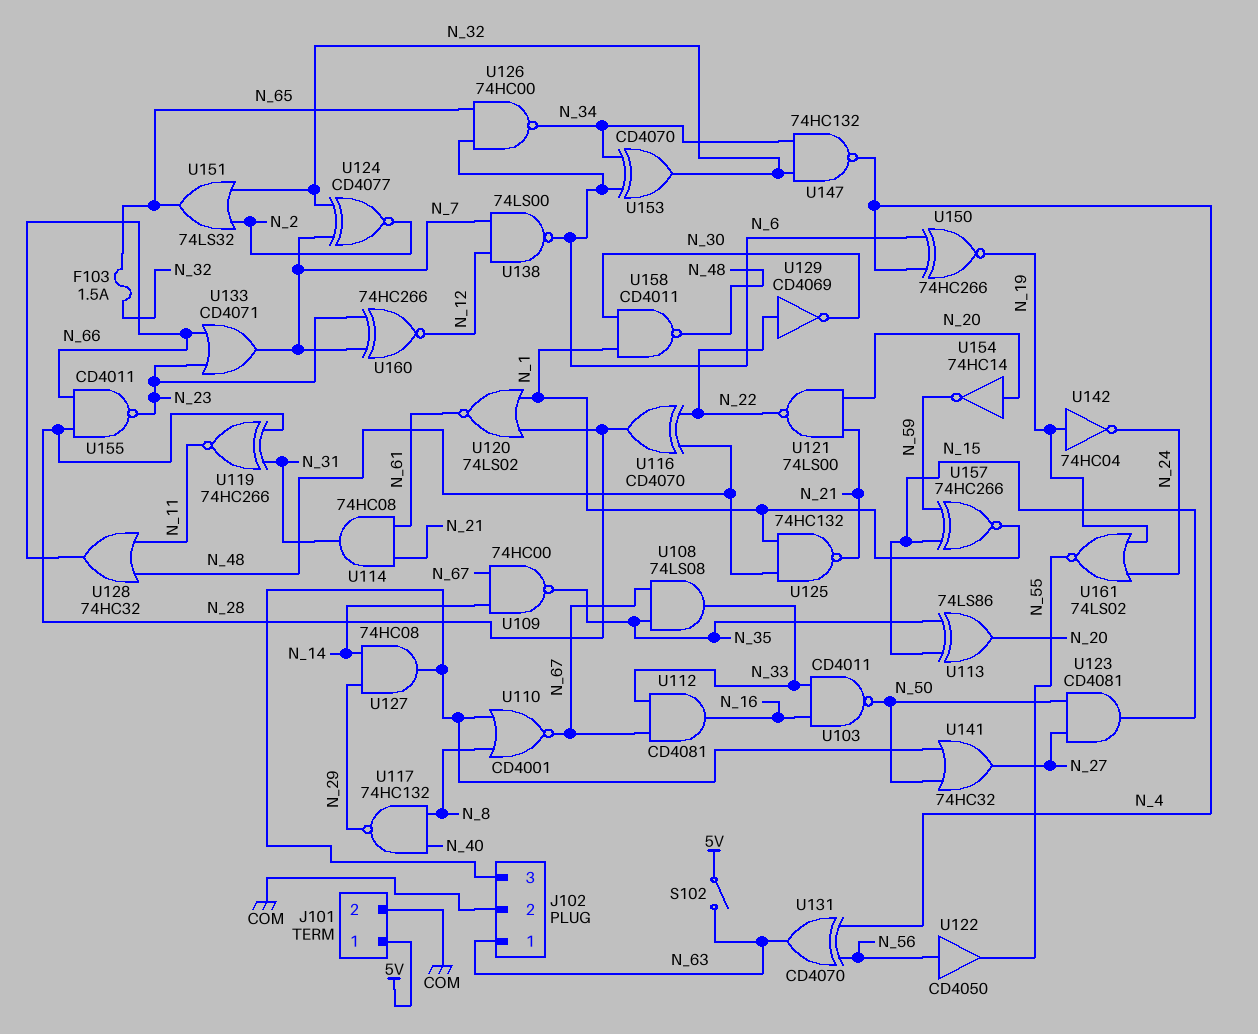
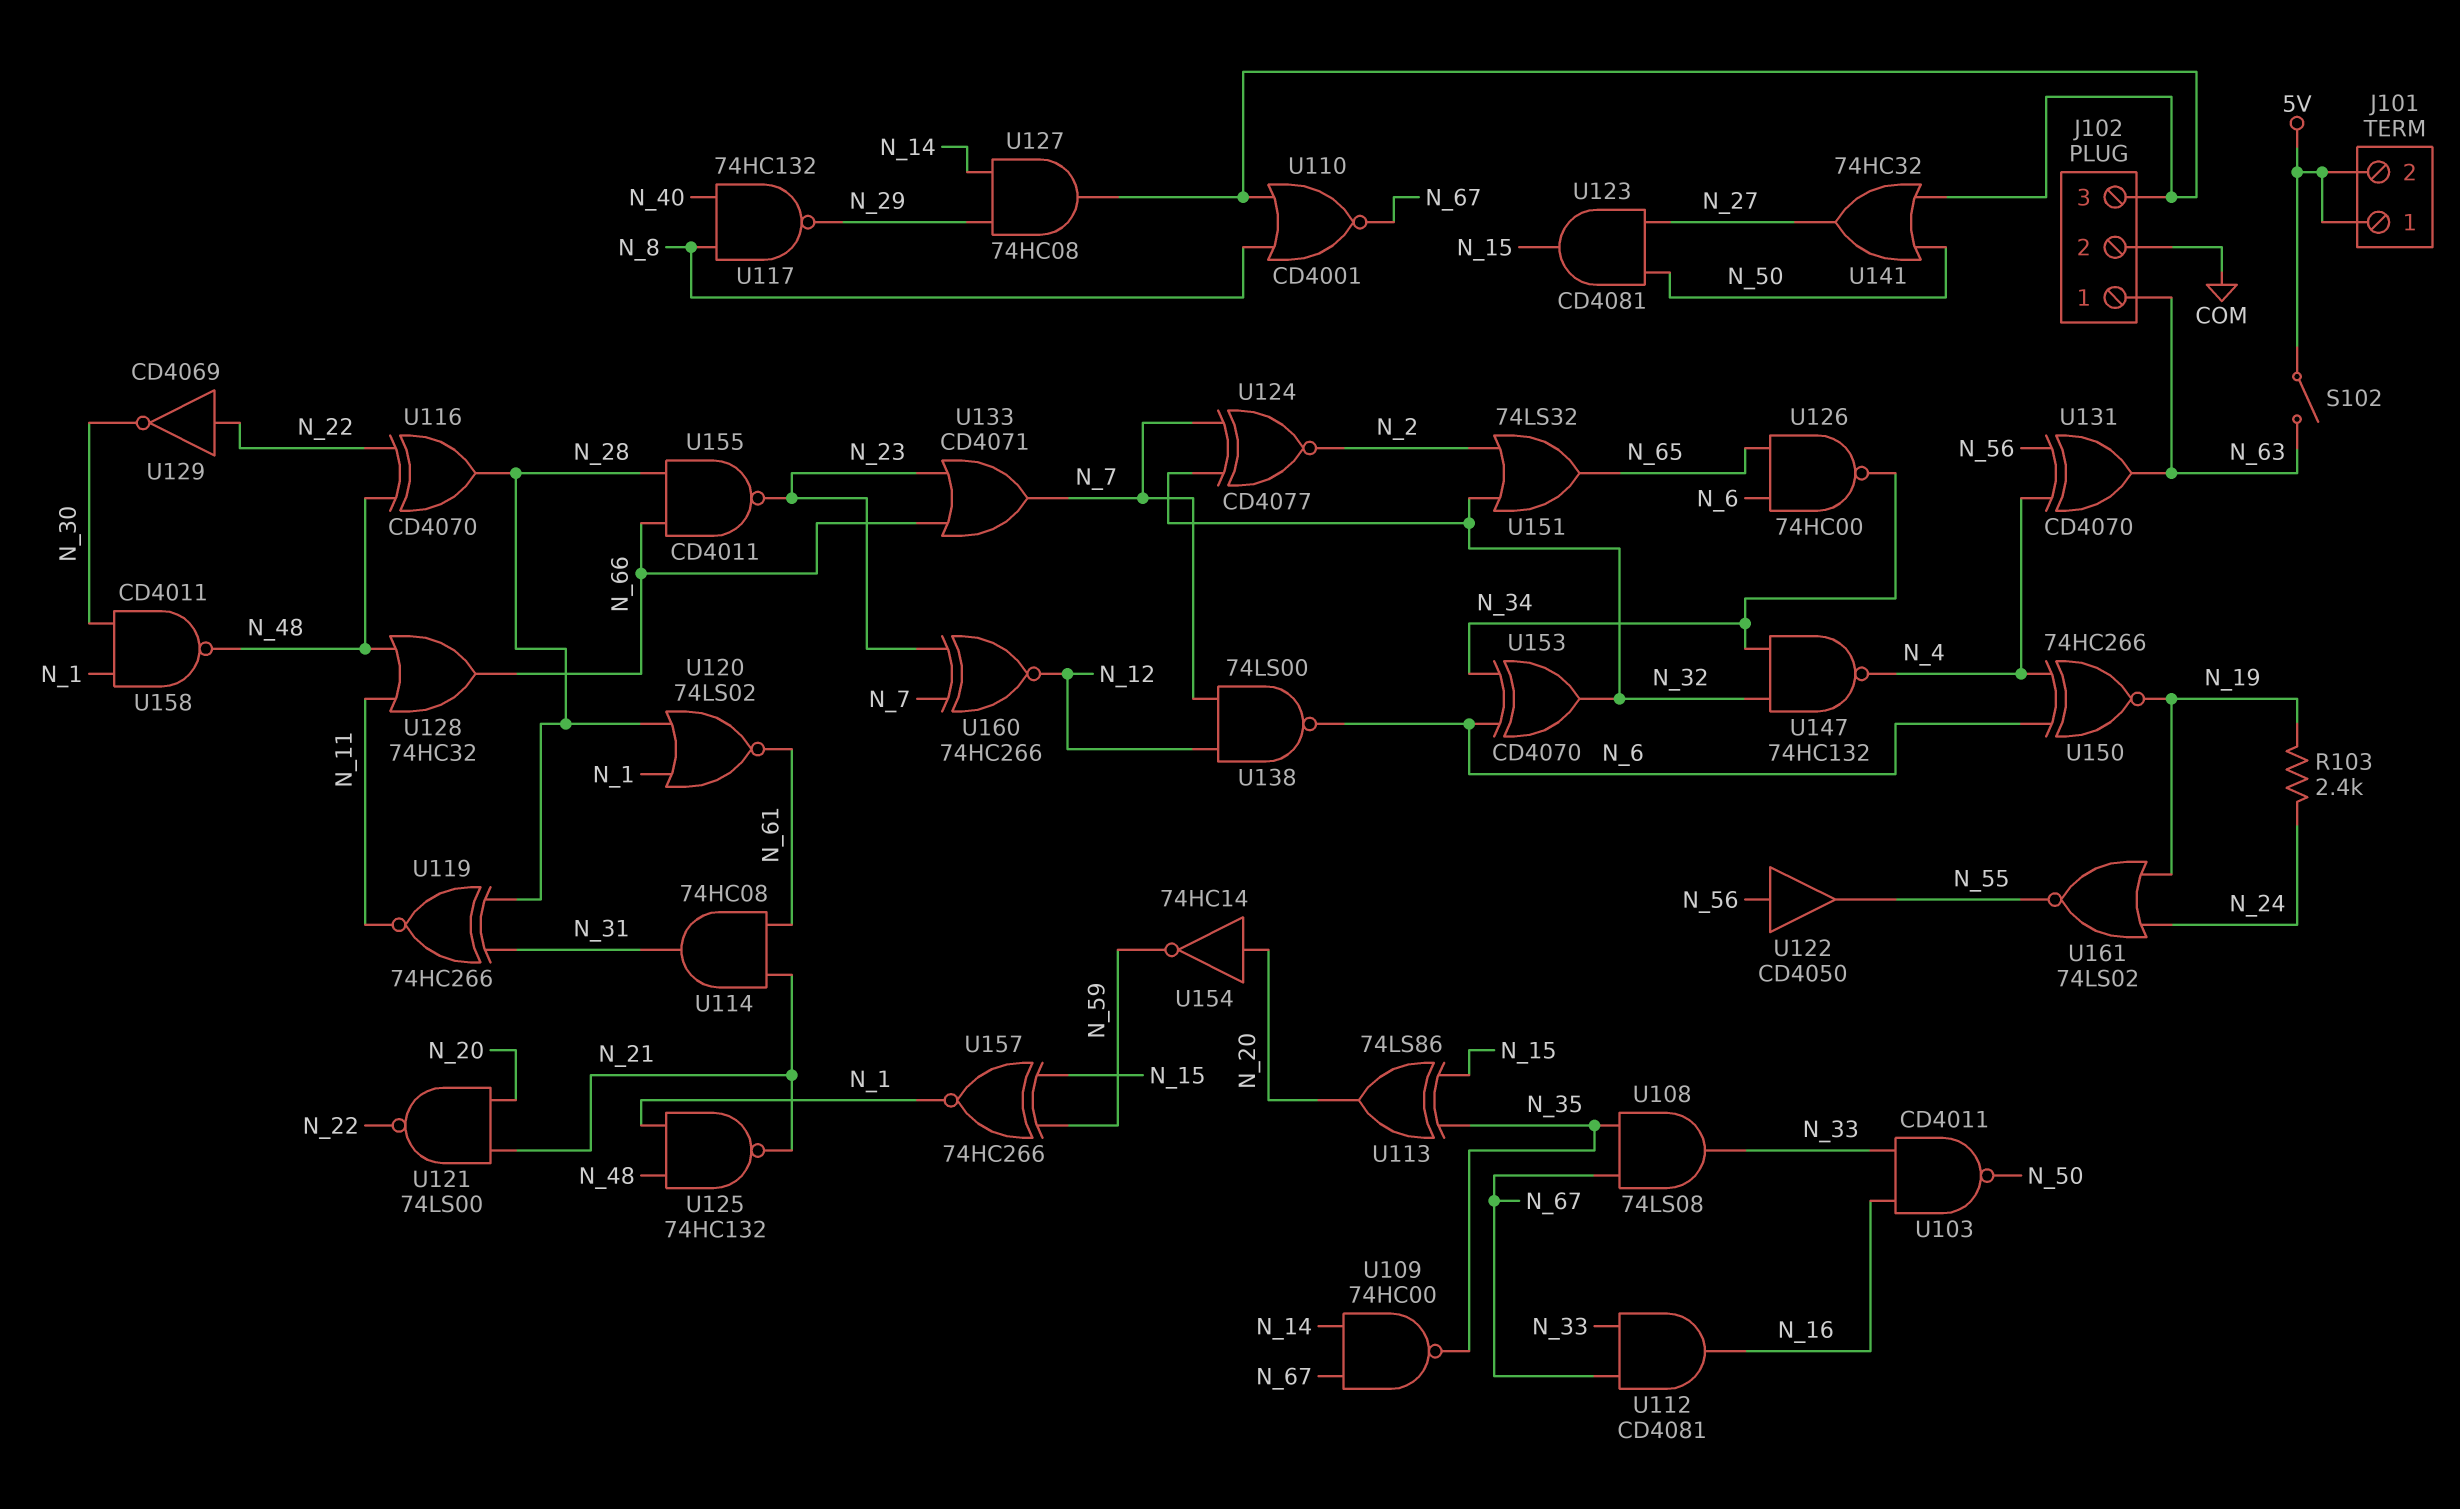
F103: 1.5A (N_32, N_65) -> none
J101 pin 2: COM -> 5V
R103: none -> 2.4k (N_19, N_24)
U142: NOT 74HC04 (in N_19, out N_24) -> none

